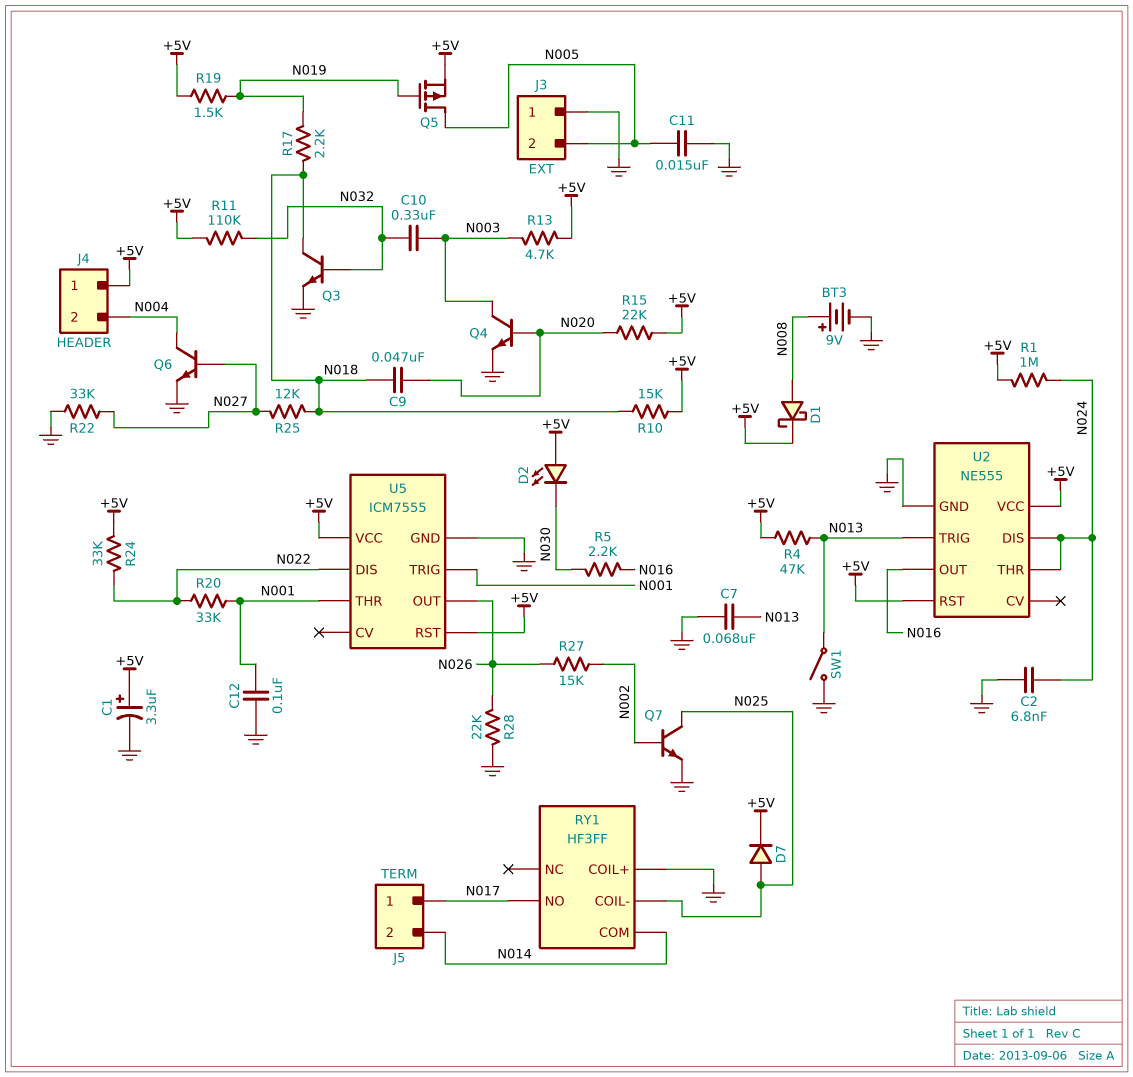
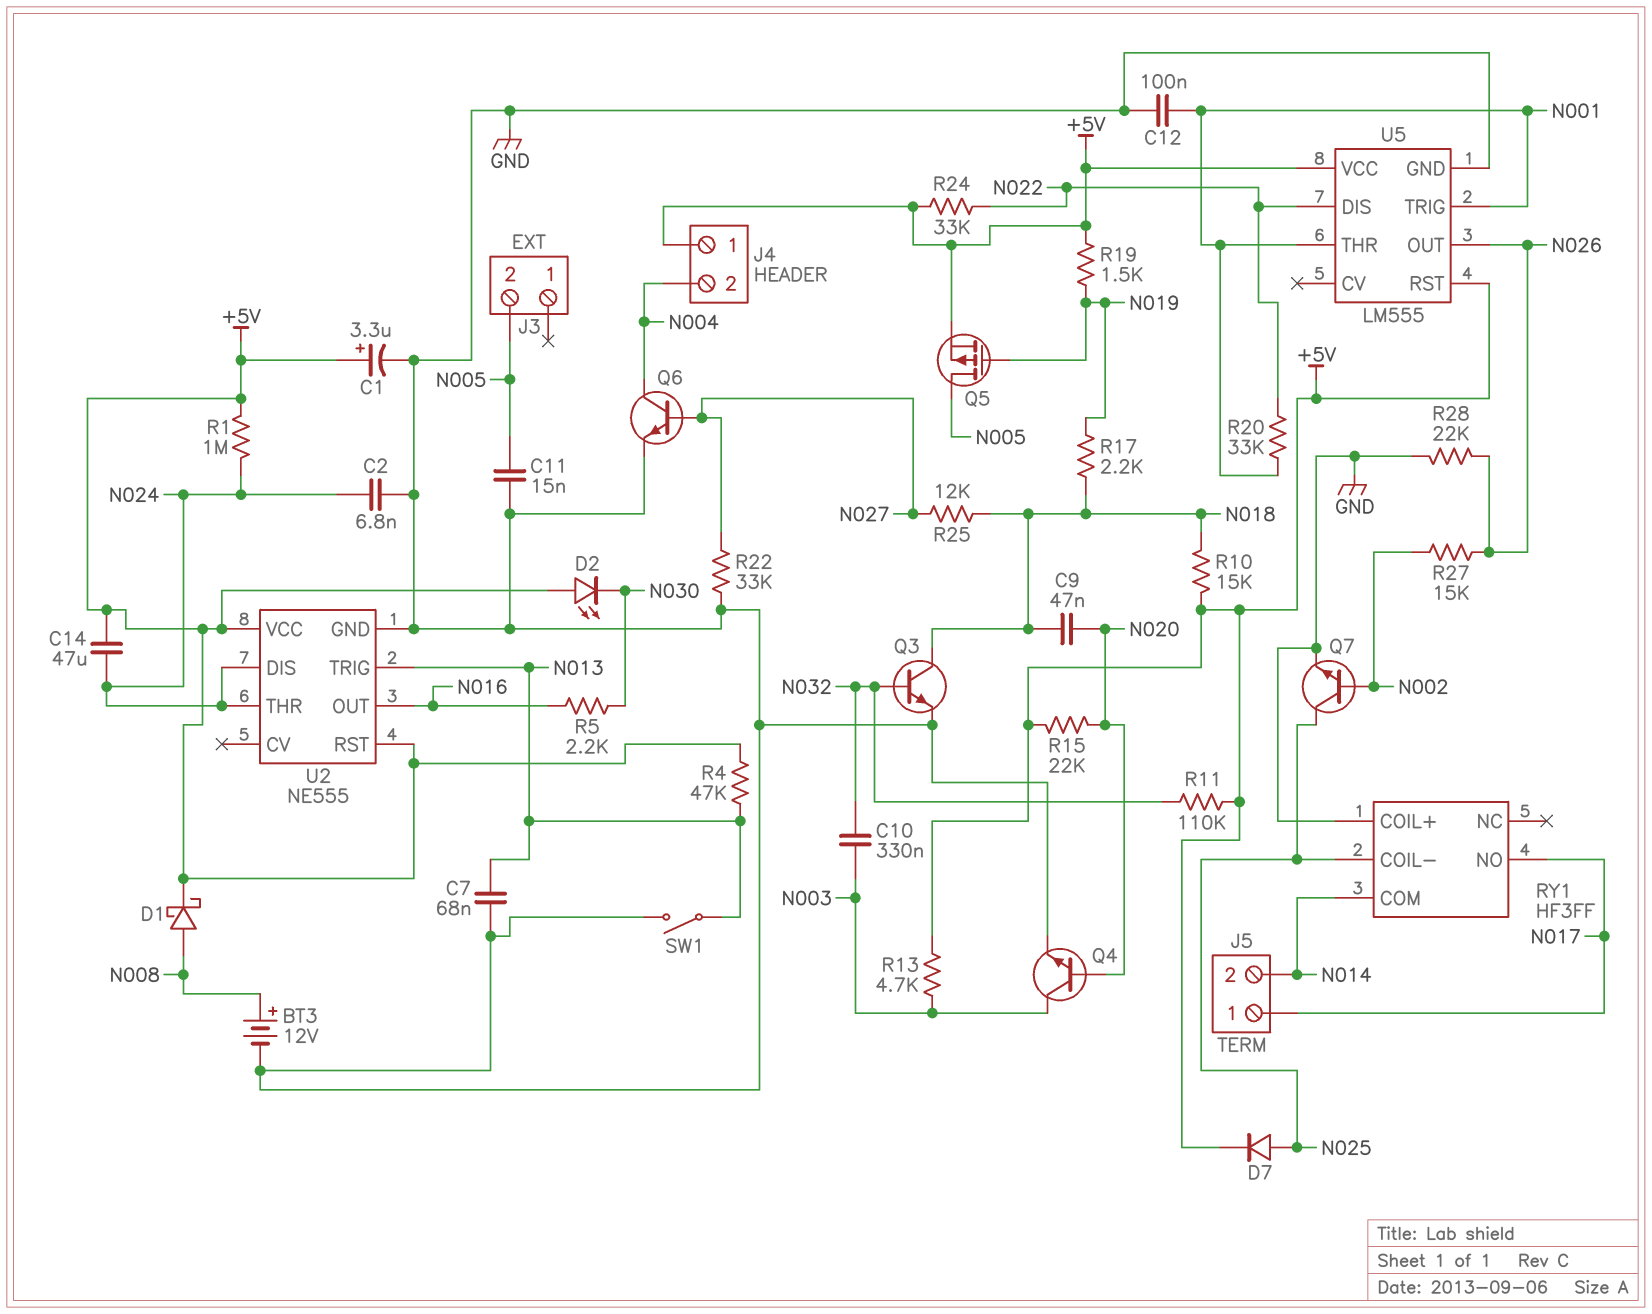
BT3: 9V (plus N008, minus GND) -> 12V (plus N008, minus GND)
C14: none -> 47uF (+5V, N024)
J3 pin 1: GND -> none
U5: ICM7555 -> LM555

